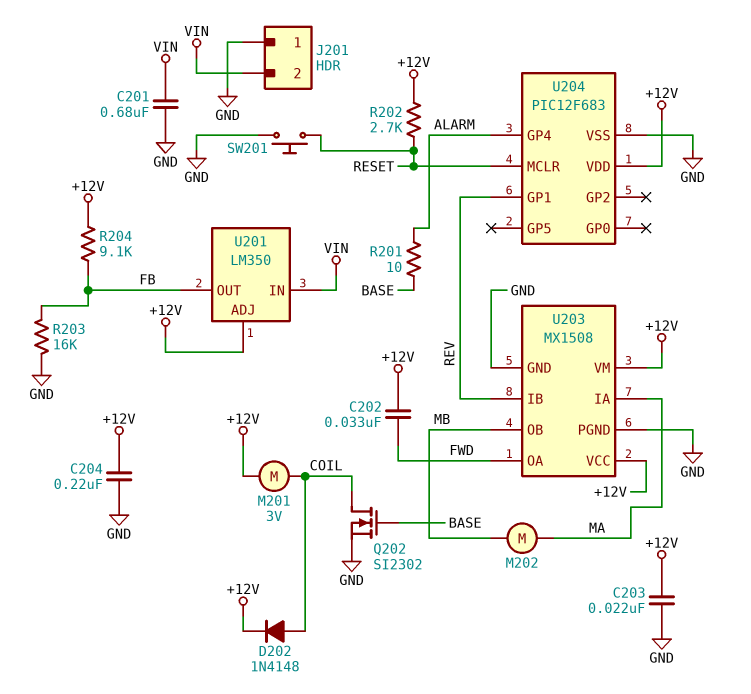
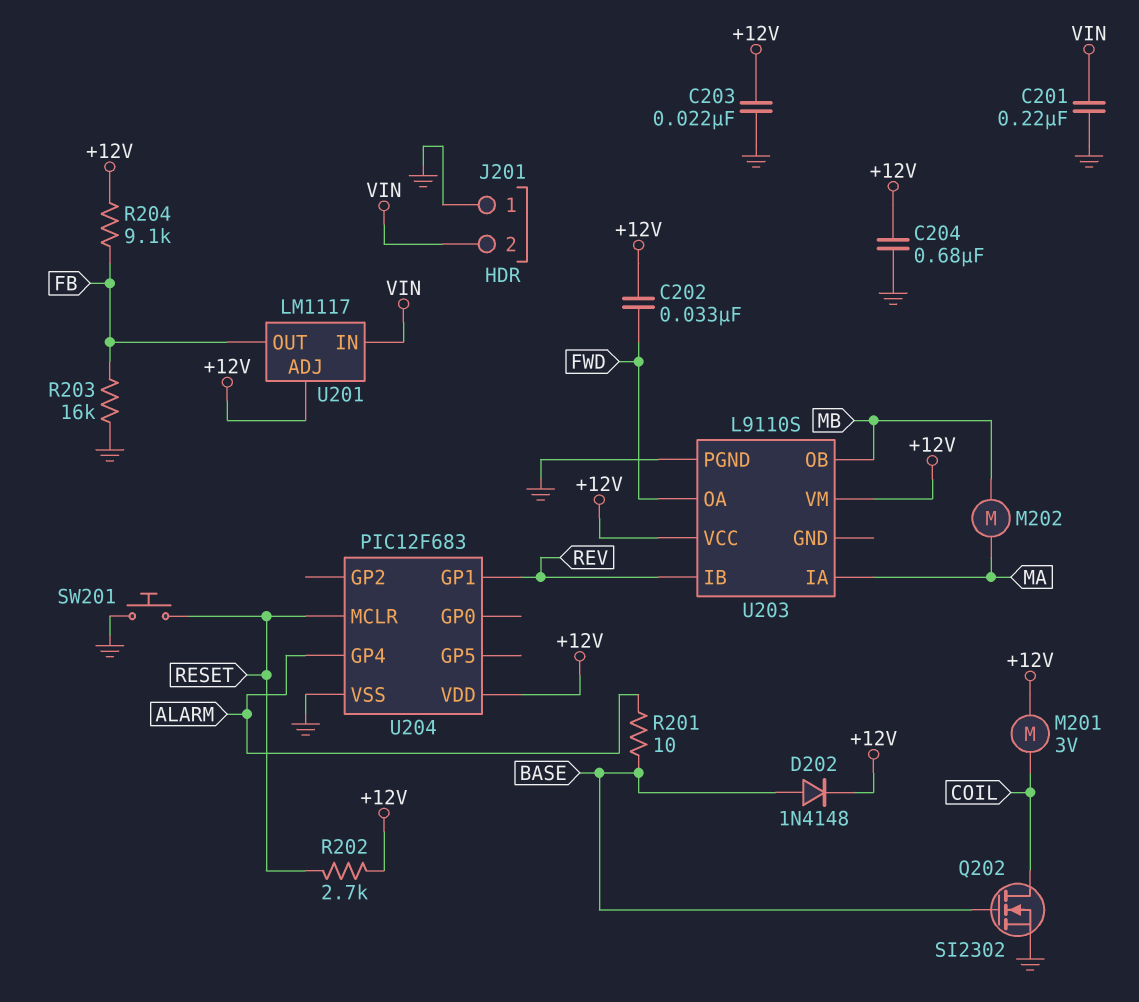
C201: 680nF (GND, VIN) -> 220nF (GND, VIN)
C204: 220nF (+12V, GND) -> 680nF (+12V, GND)
D202: diode 1N4148 (A COIL, K +12V) -> diode 1N4148 (A BASE, K +12V)
U201: LM350 -> LM1117
U203: MX1508 -> L9110S
U203 pin GND: GND -> none

